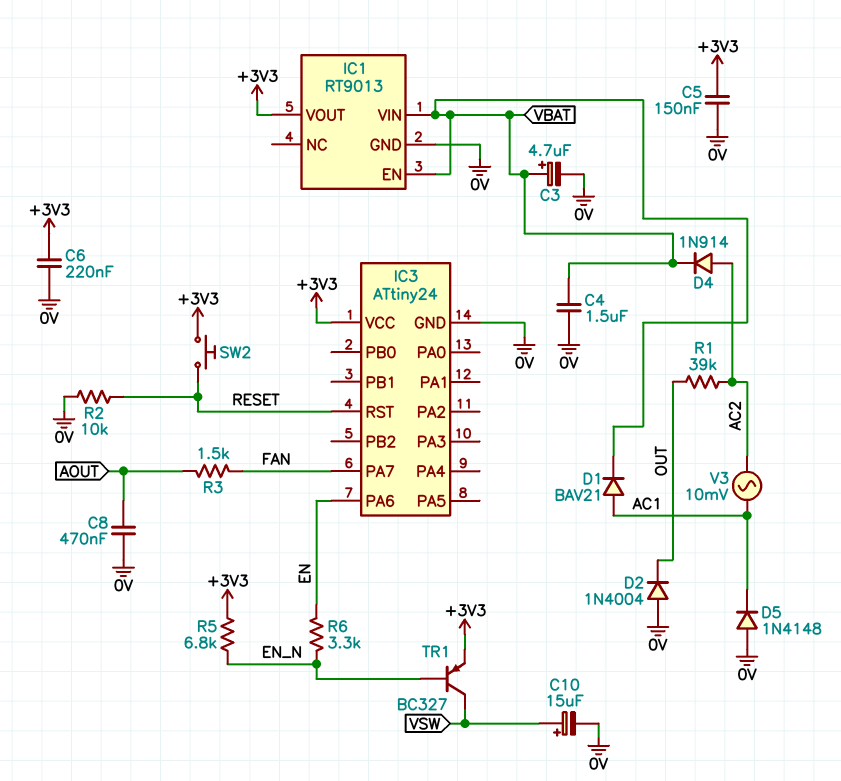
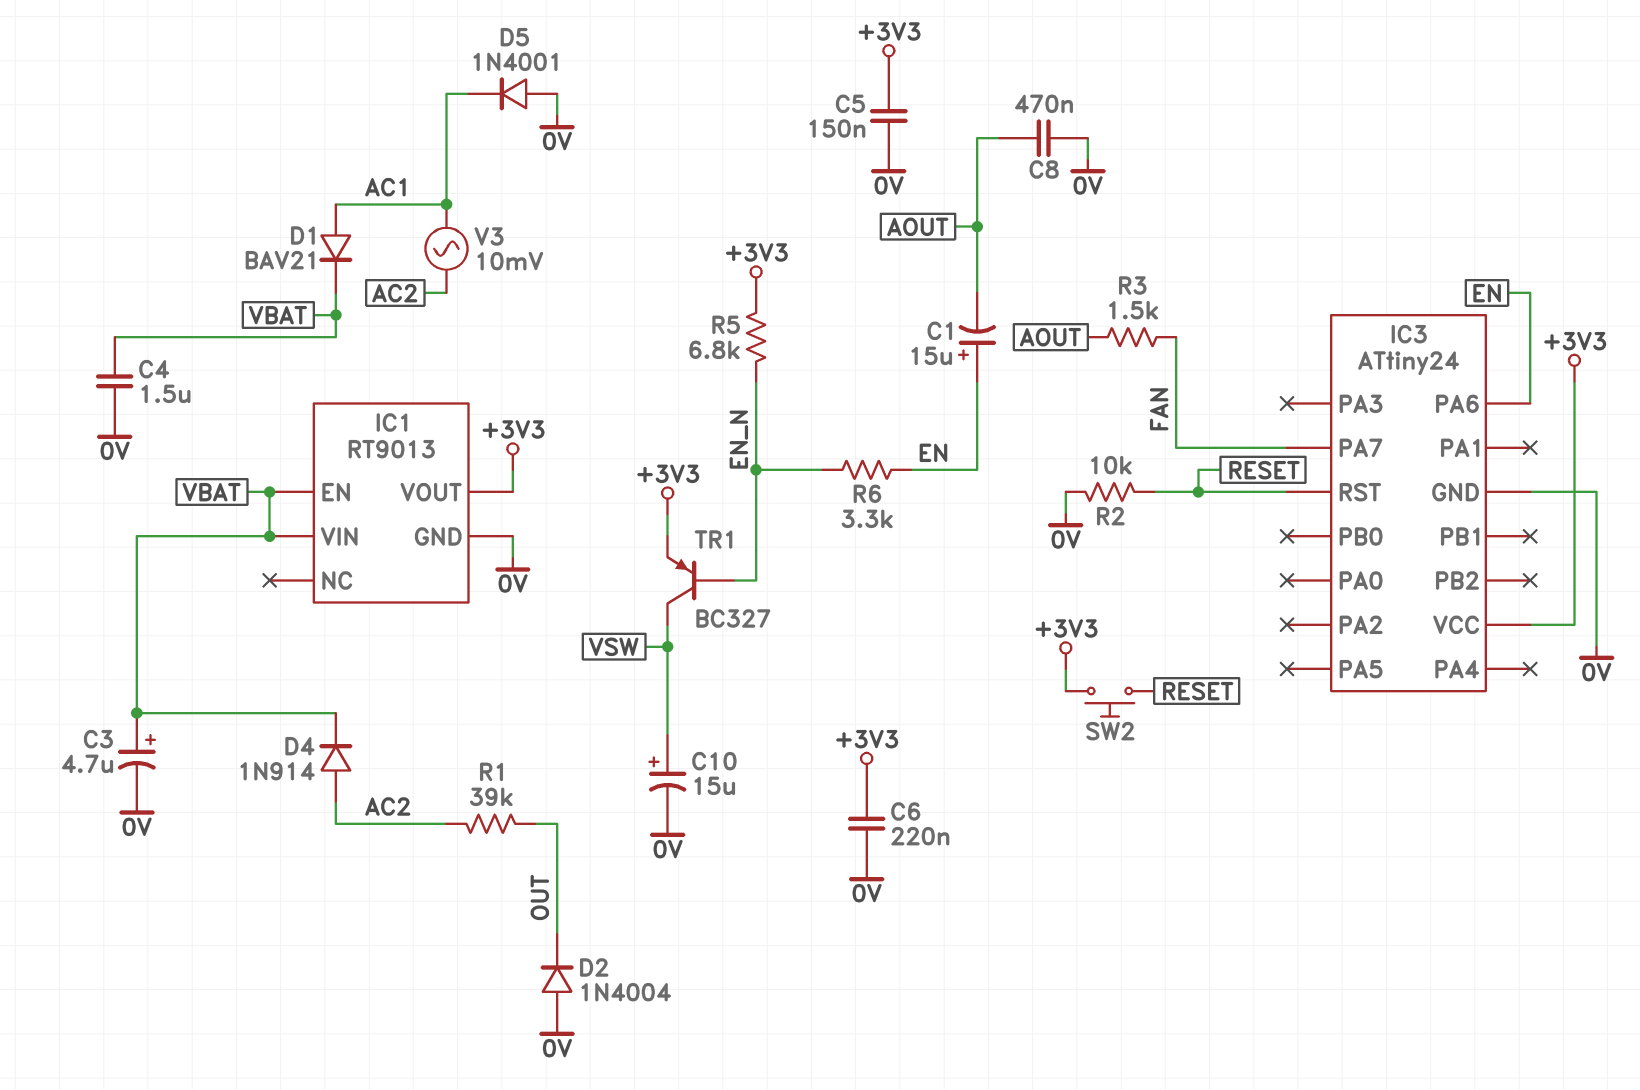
C1: none -> 15uF (plus EN, minus AOUT)
D5: diode 1N4148 (A 0V, K AC1) -> diode 1N4001 (A 0V, K AC1)

